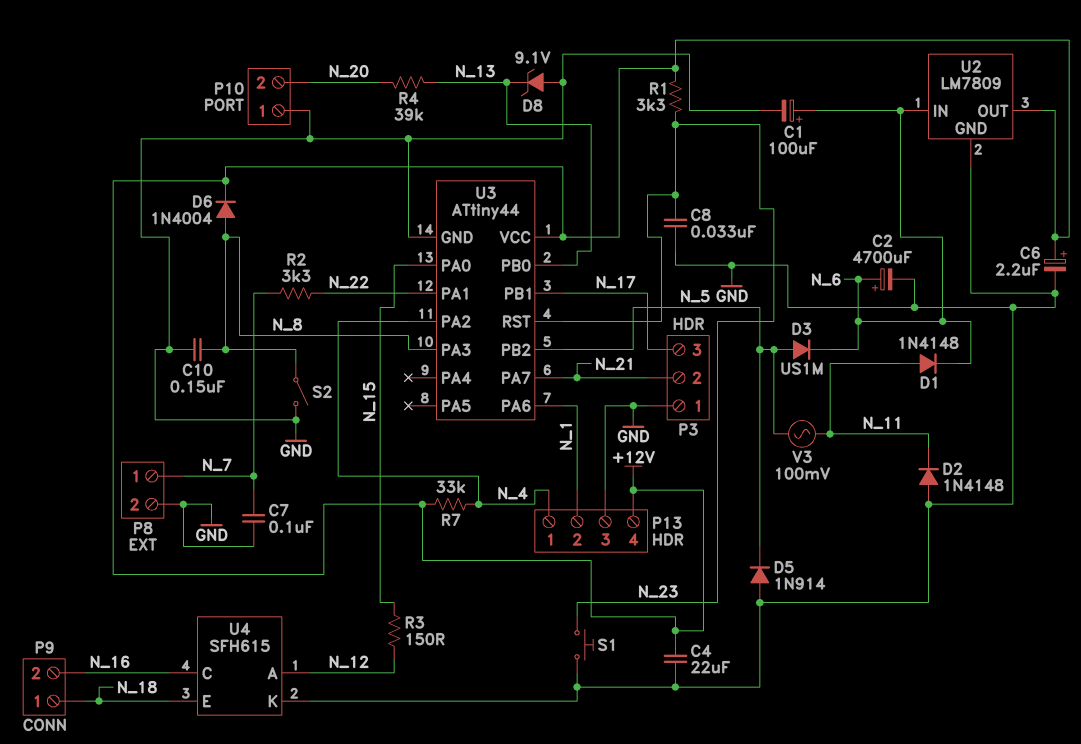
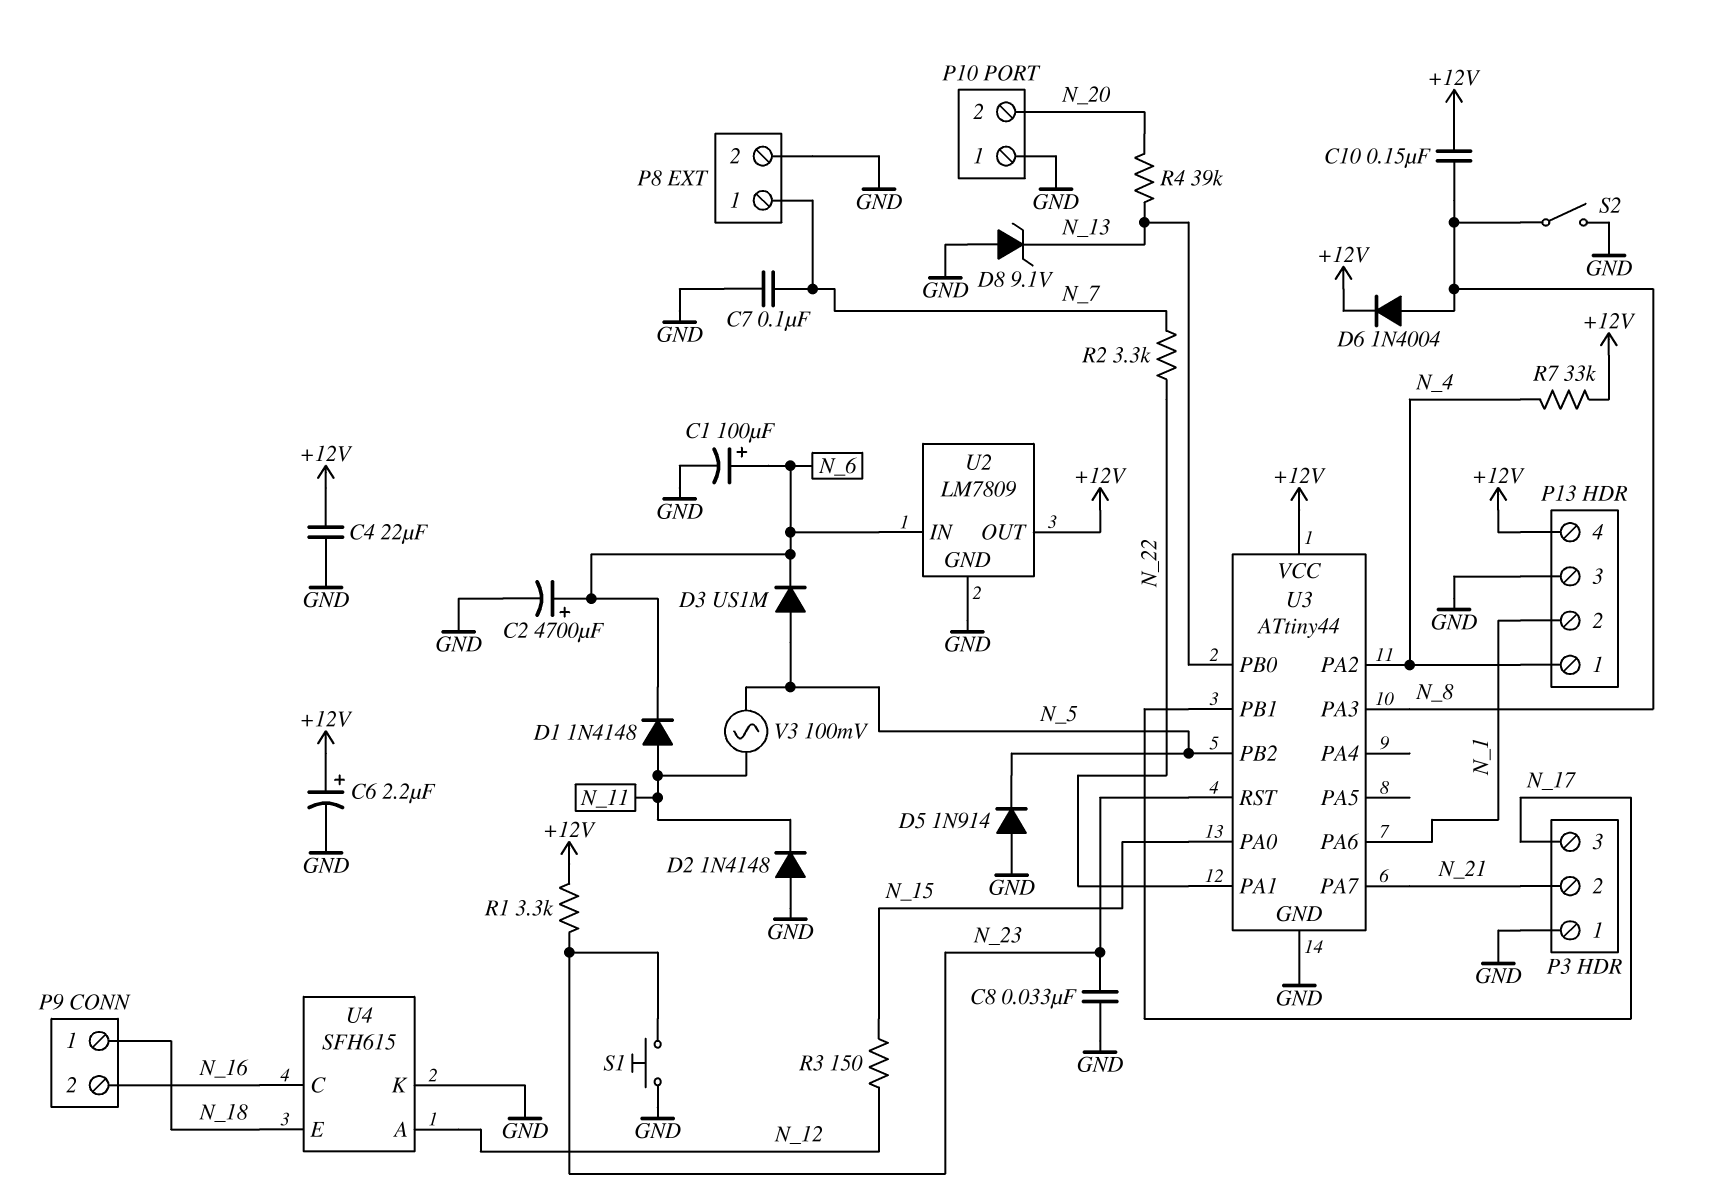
C10: 150nF (GND, N_8) -> 150nF (+12V, N_8)

